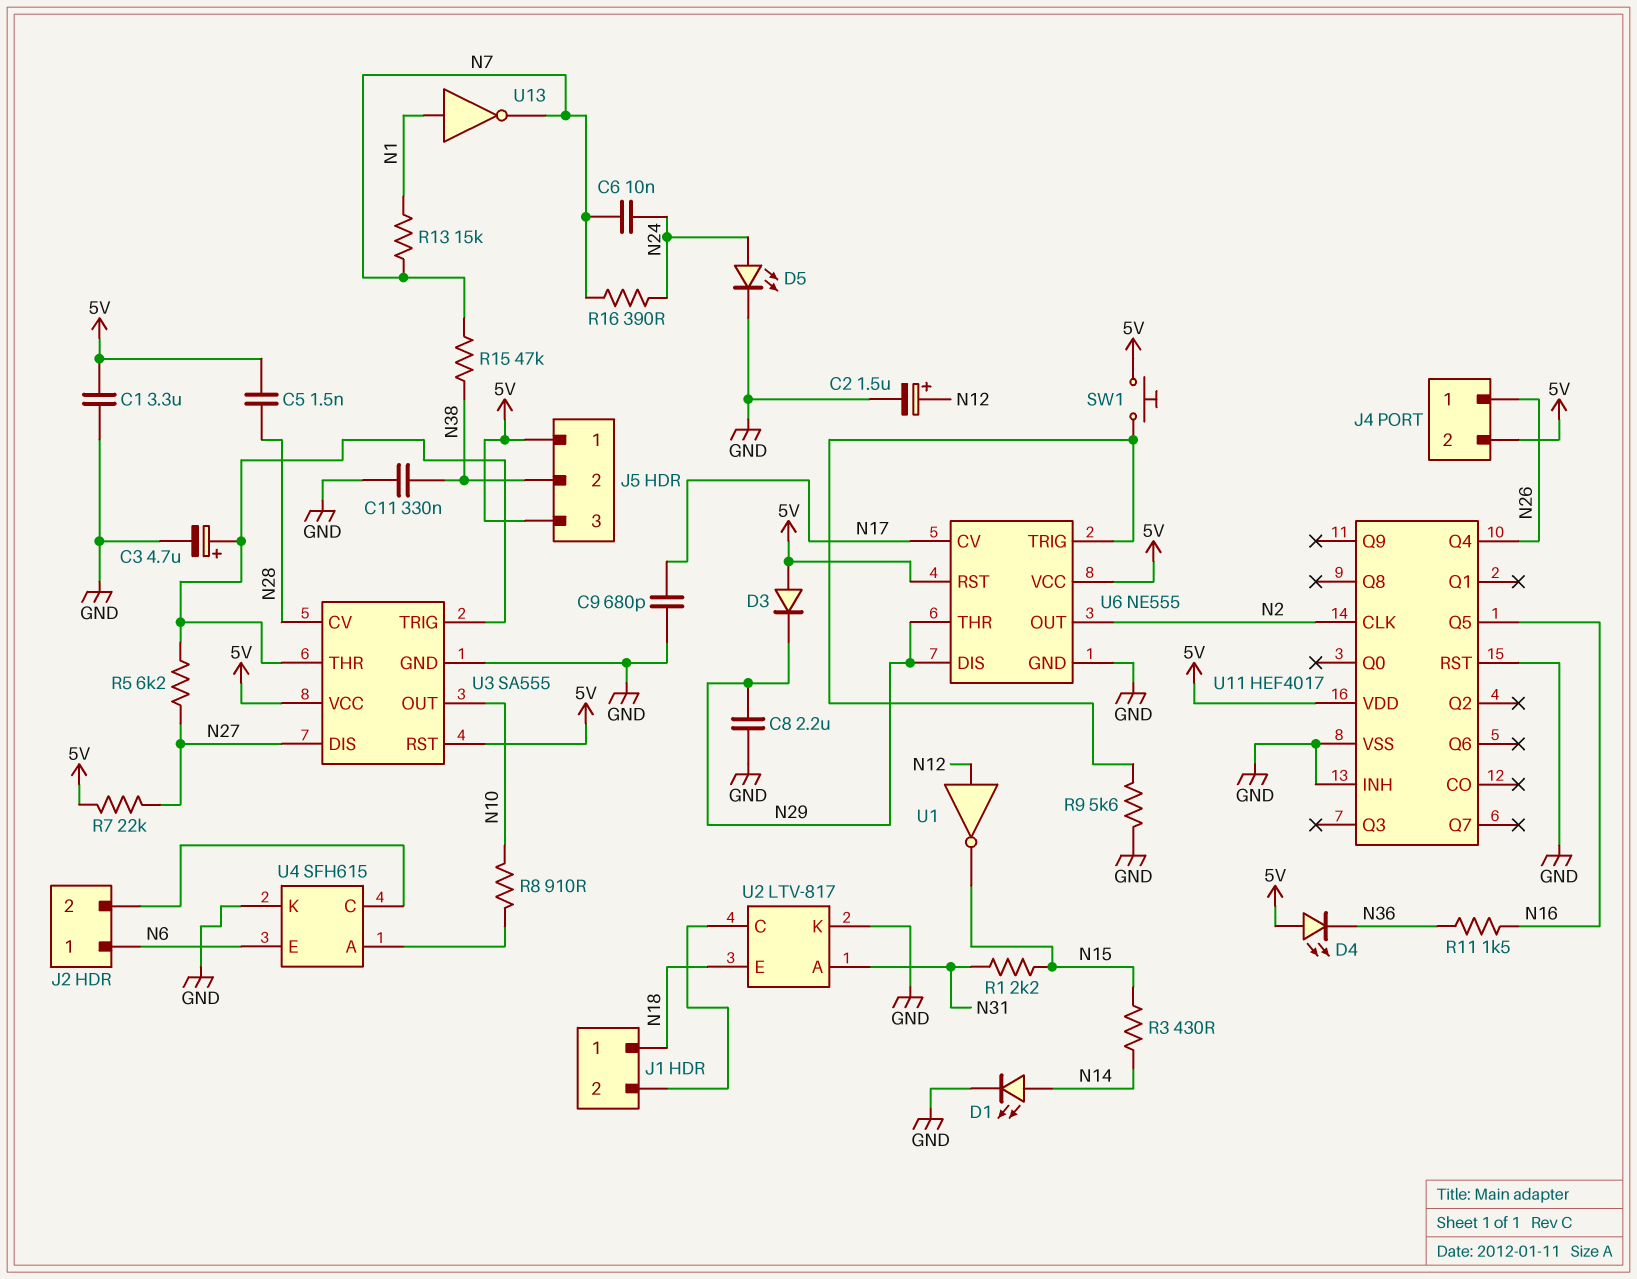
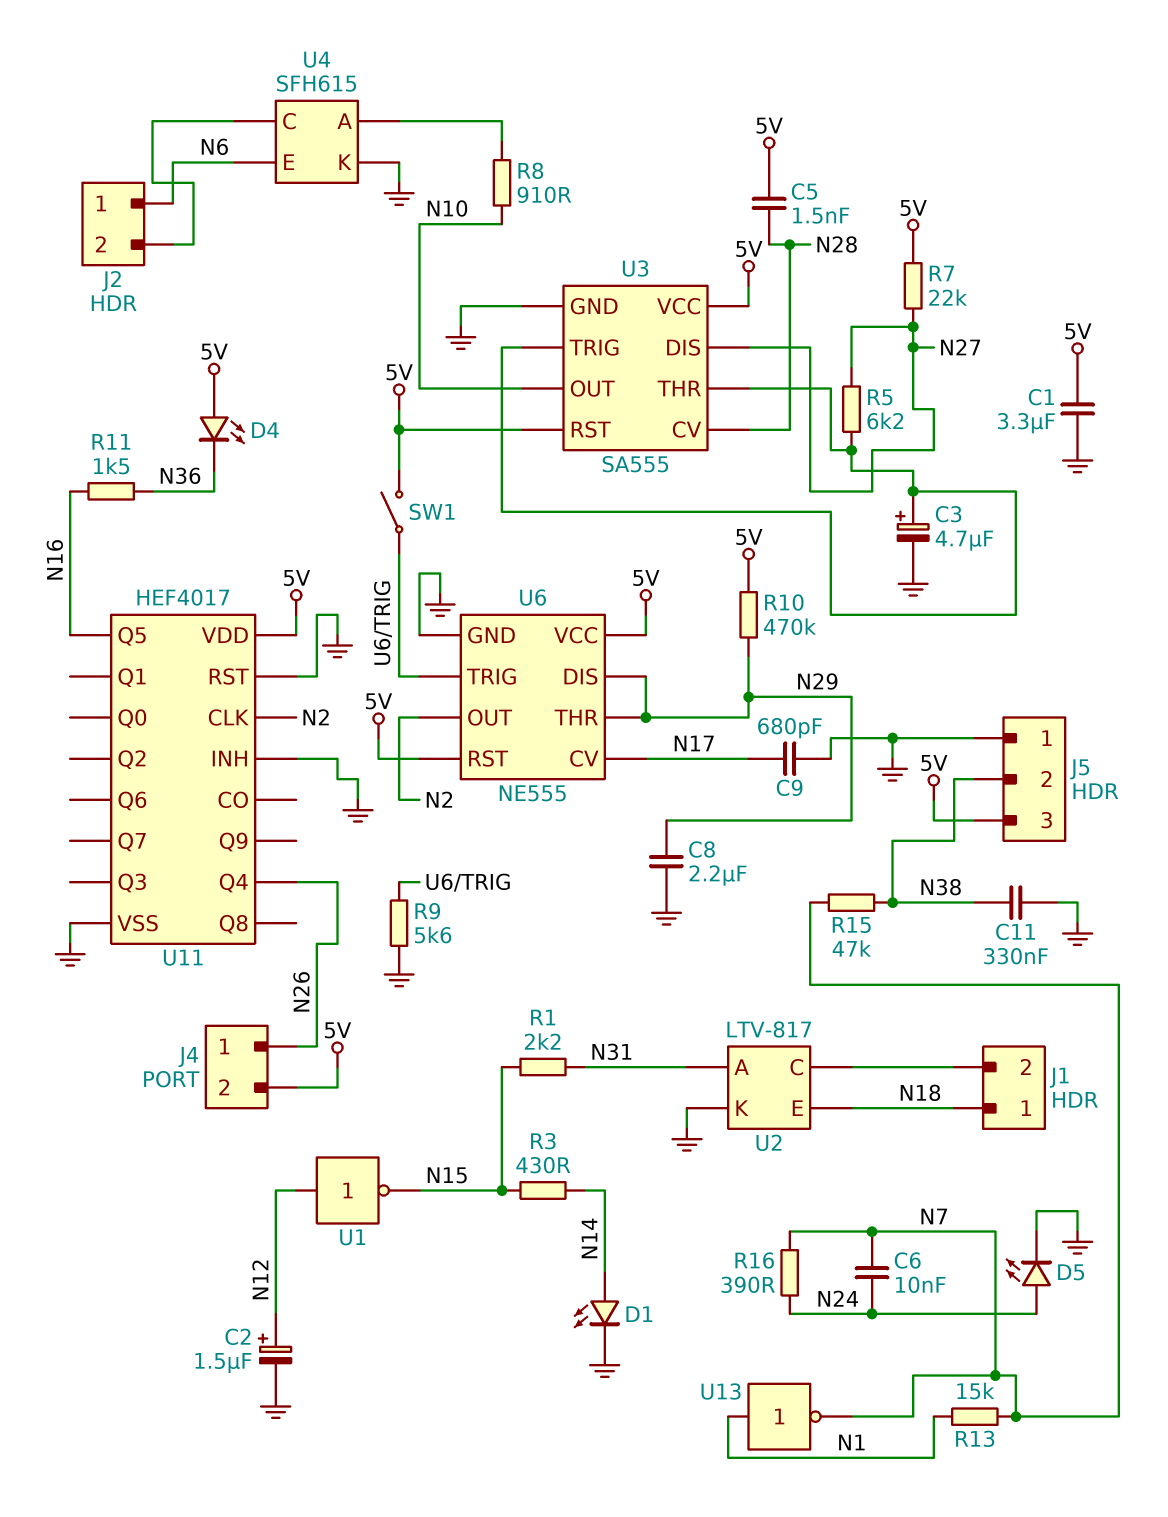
D3: diode (A 5V, K N29) -> none
J5 pin 1: 5V -> GND
R10: none -> 470k (5V, N29)
SW1: button (5V, U6/TRIG) -> switch (5V, U6/TRIG)

